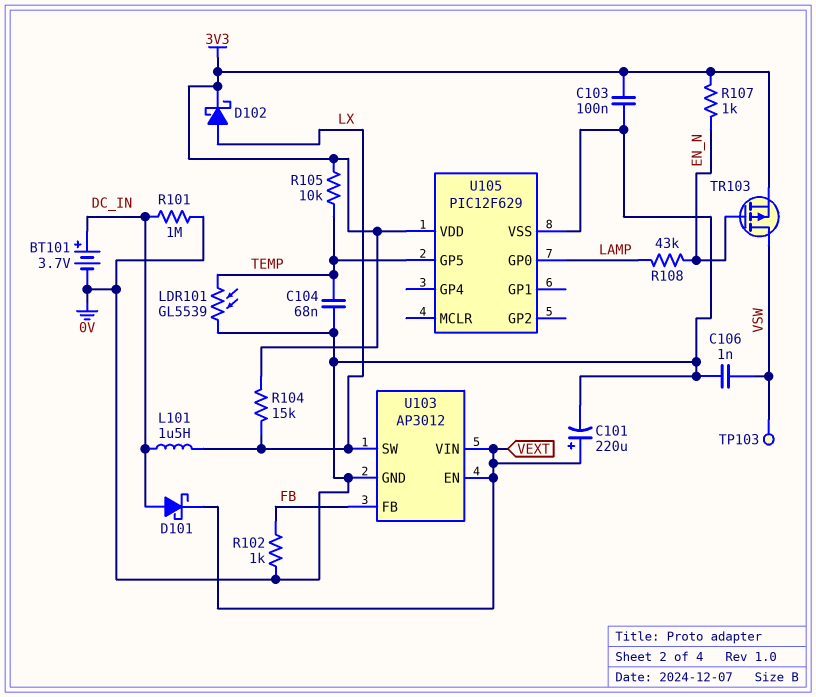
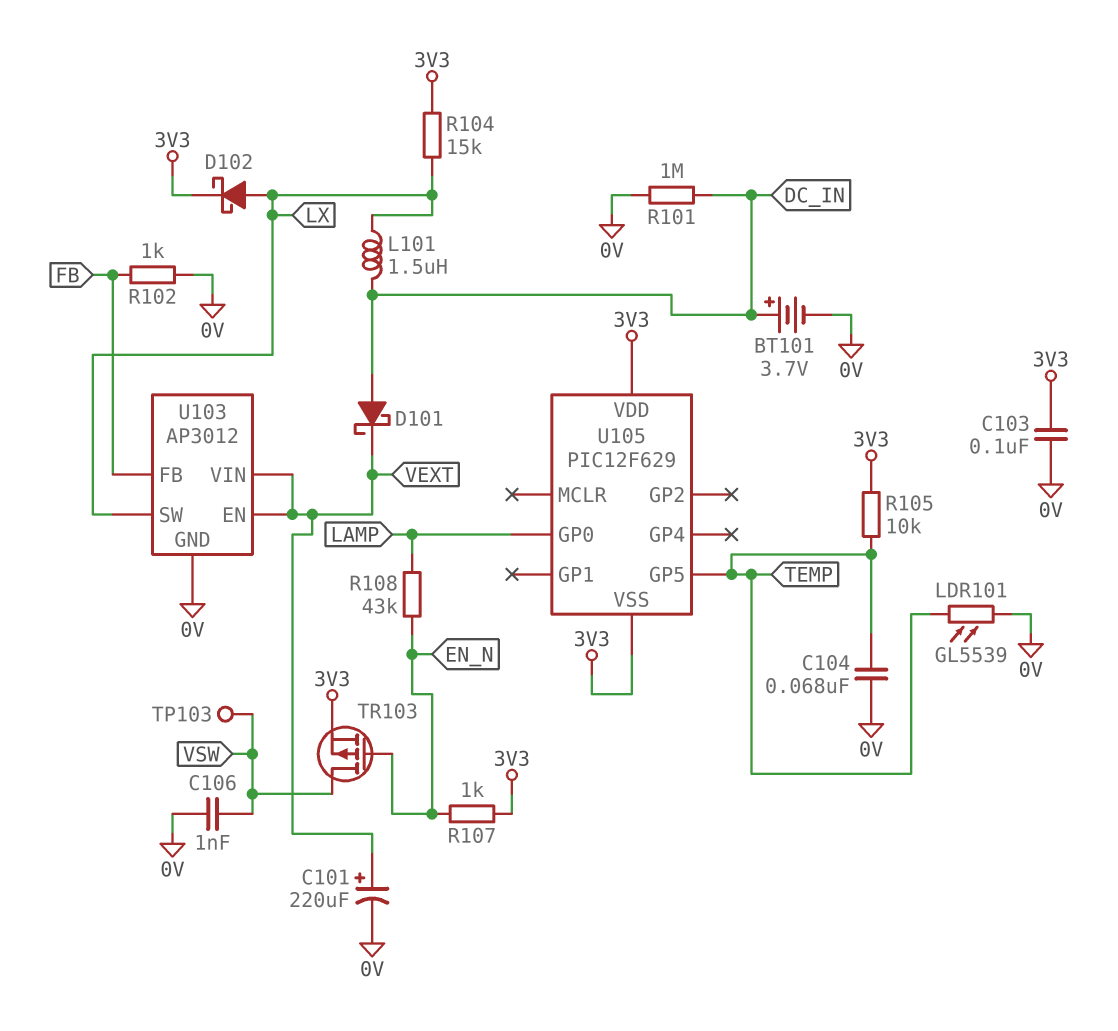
U105 pin VSS: 0V -> 3V3

